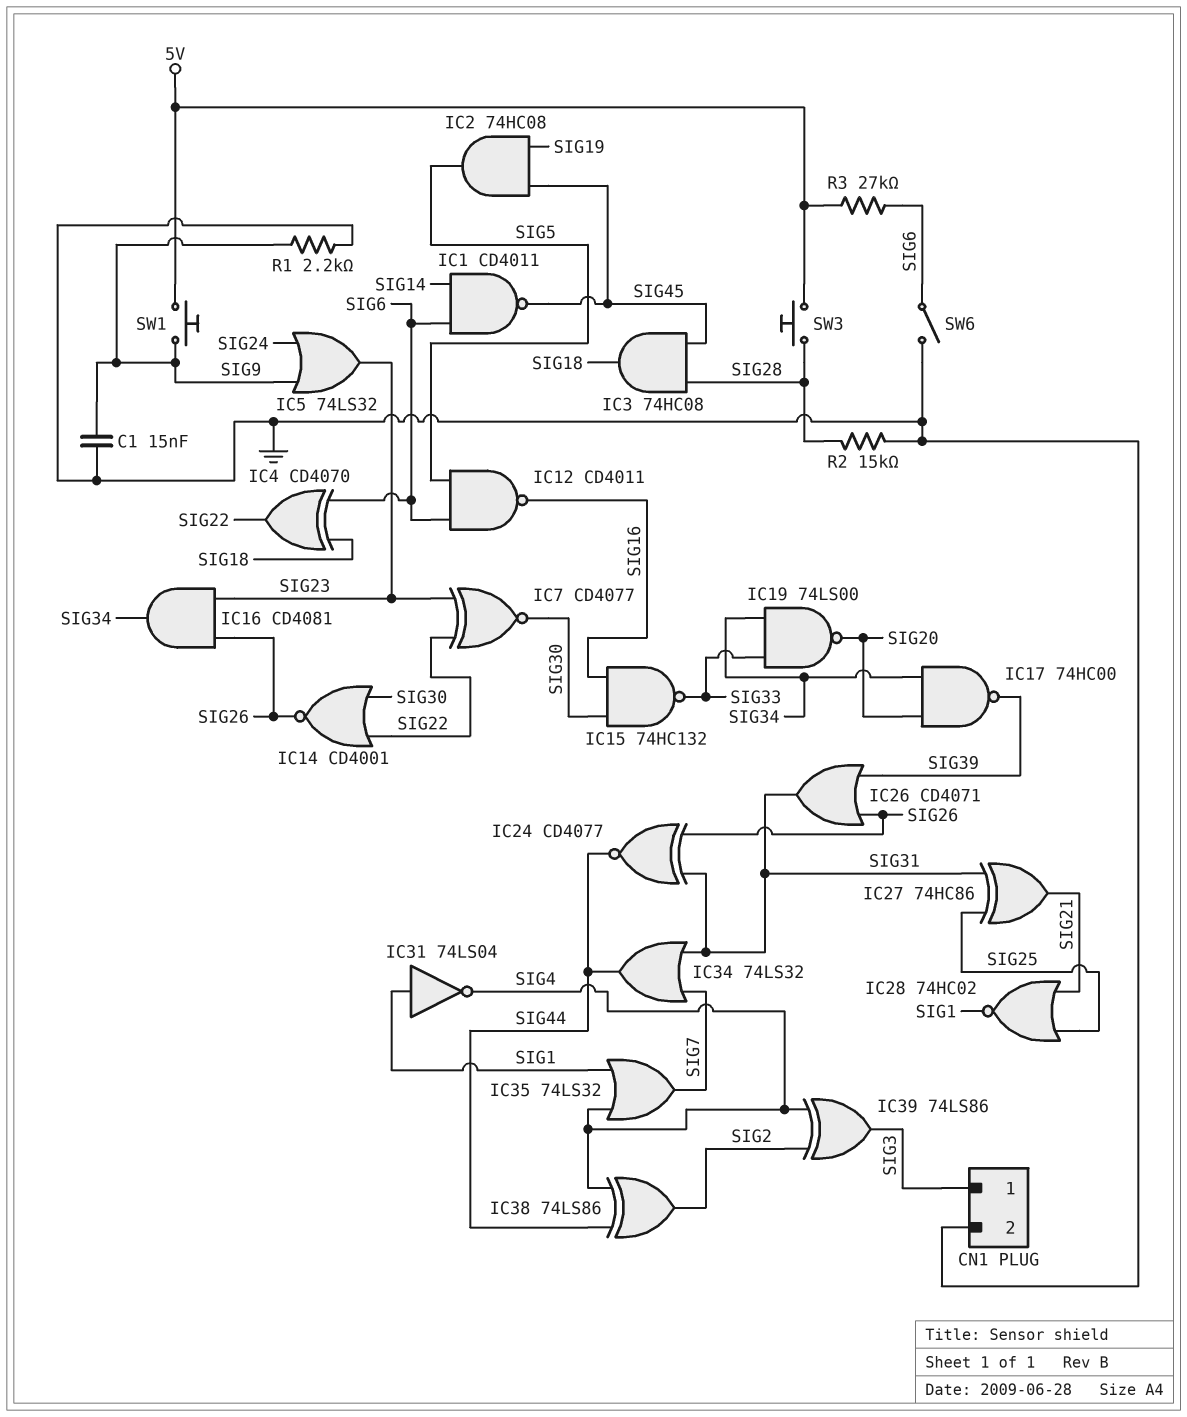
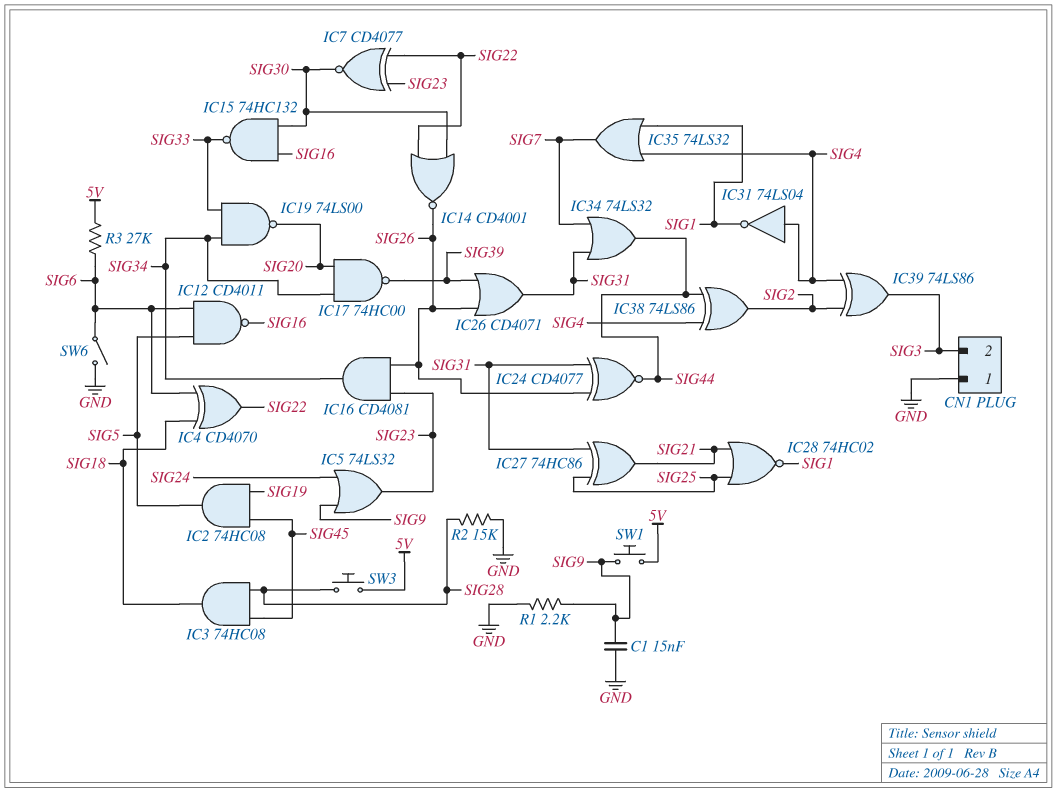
CN1 pin 1: SIG3 -> GND
CN1 pin 2: GND -> SIG3
IC1: NAND CD4011 (in SIG6, in SIG14, out SIG45) -> none
IC31: NOT 74LS04 (in SIG1, out SIG4) -> NOT 74LS04 (in SIG4, out SIG1)

